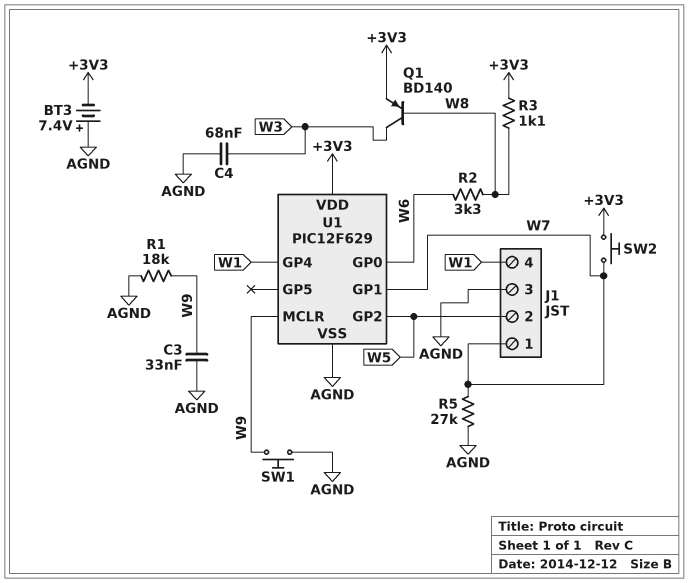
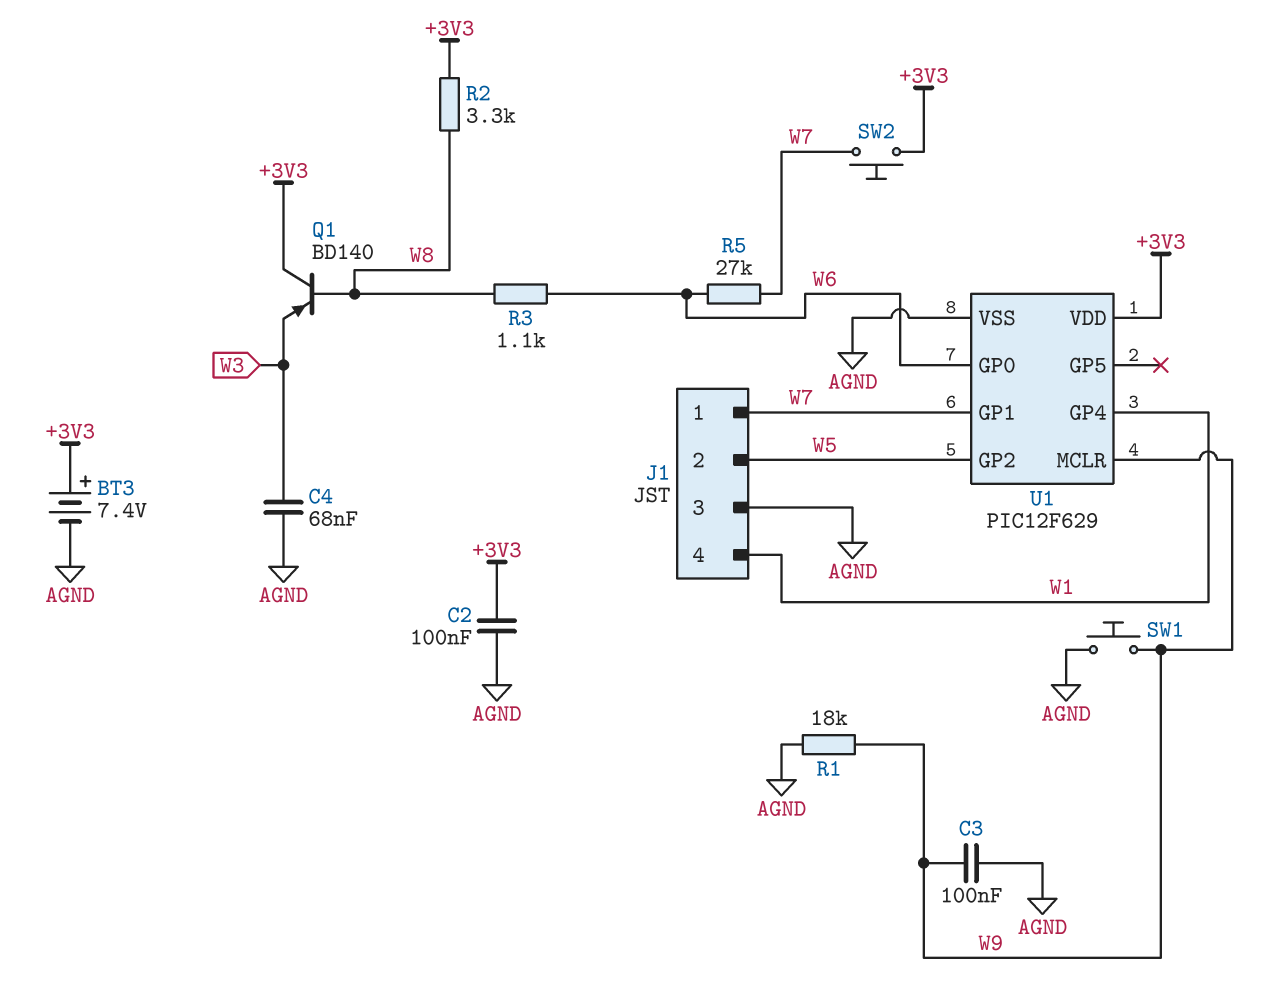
BT3: 7.4V (plus AGND, minus +3V3) -> 7.4V (plus +3V3, minus AGND)
C2: none -> 100nF (+3V3, AGND)
C3: 33nF (AGND, W9) -> 100nF (AGND, W9)
Q1: PNP BD140 (B W8, C W3, E +3V3) -> PNP BD140 (B W8, C +3V3, E W3)
R2: 3.3k (W6, W8) -> 3.3k (+3V3, W8)
R3: 1.1k (+3V3, W8) -> 1.1k (W6, W8)
R5: 27k (AGND, W7) -> 27k (W6, W7)

